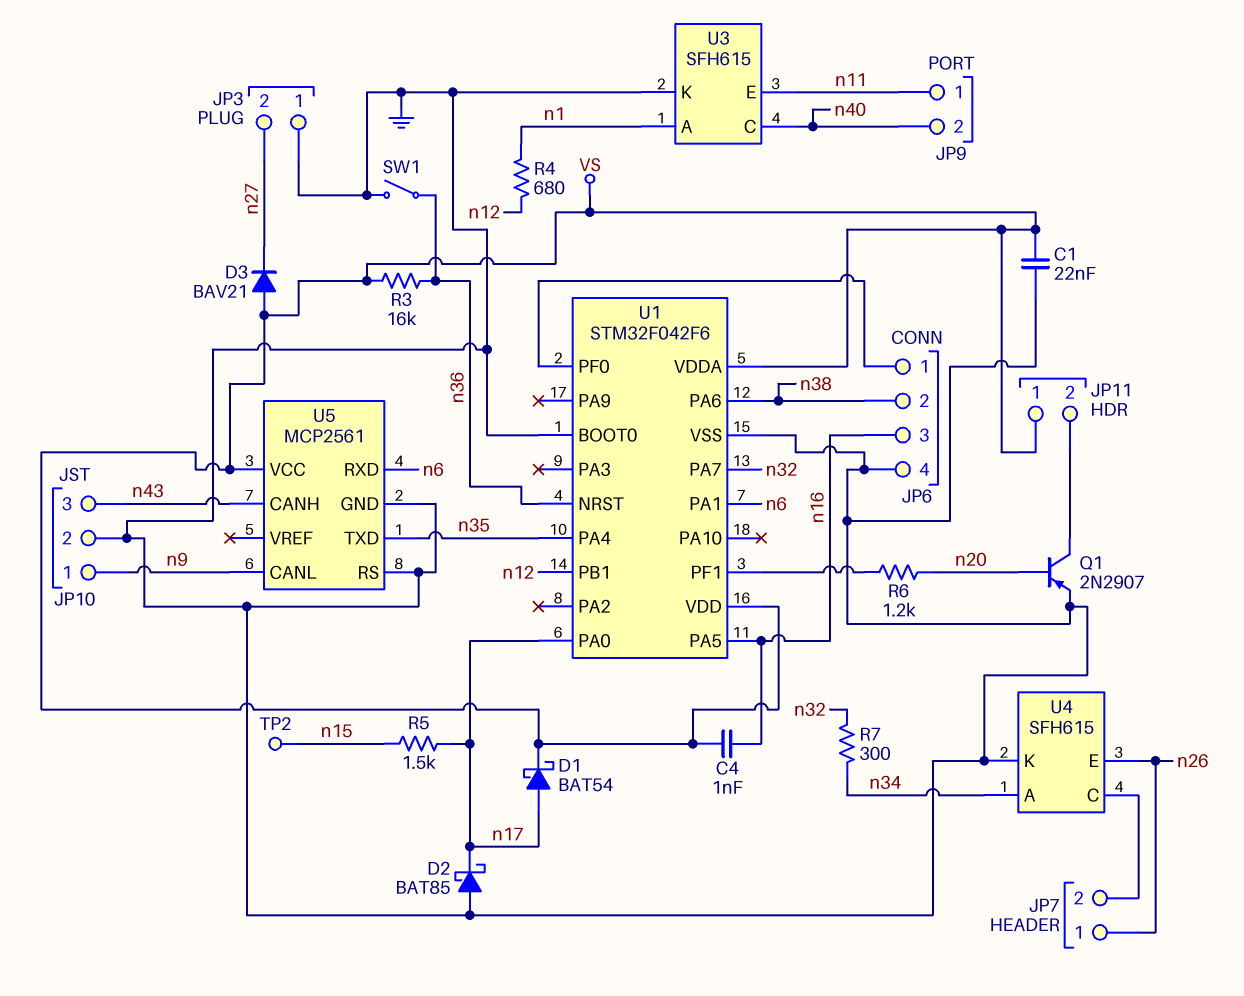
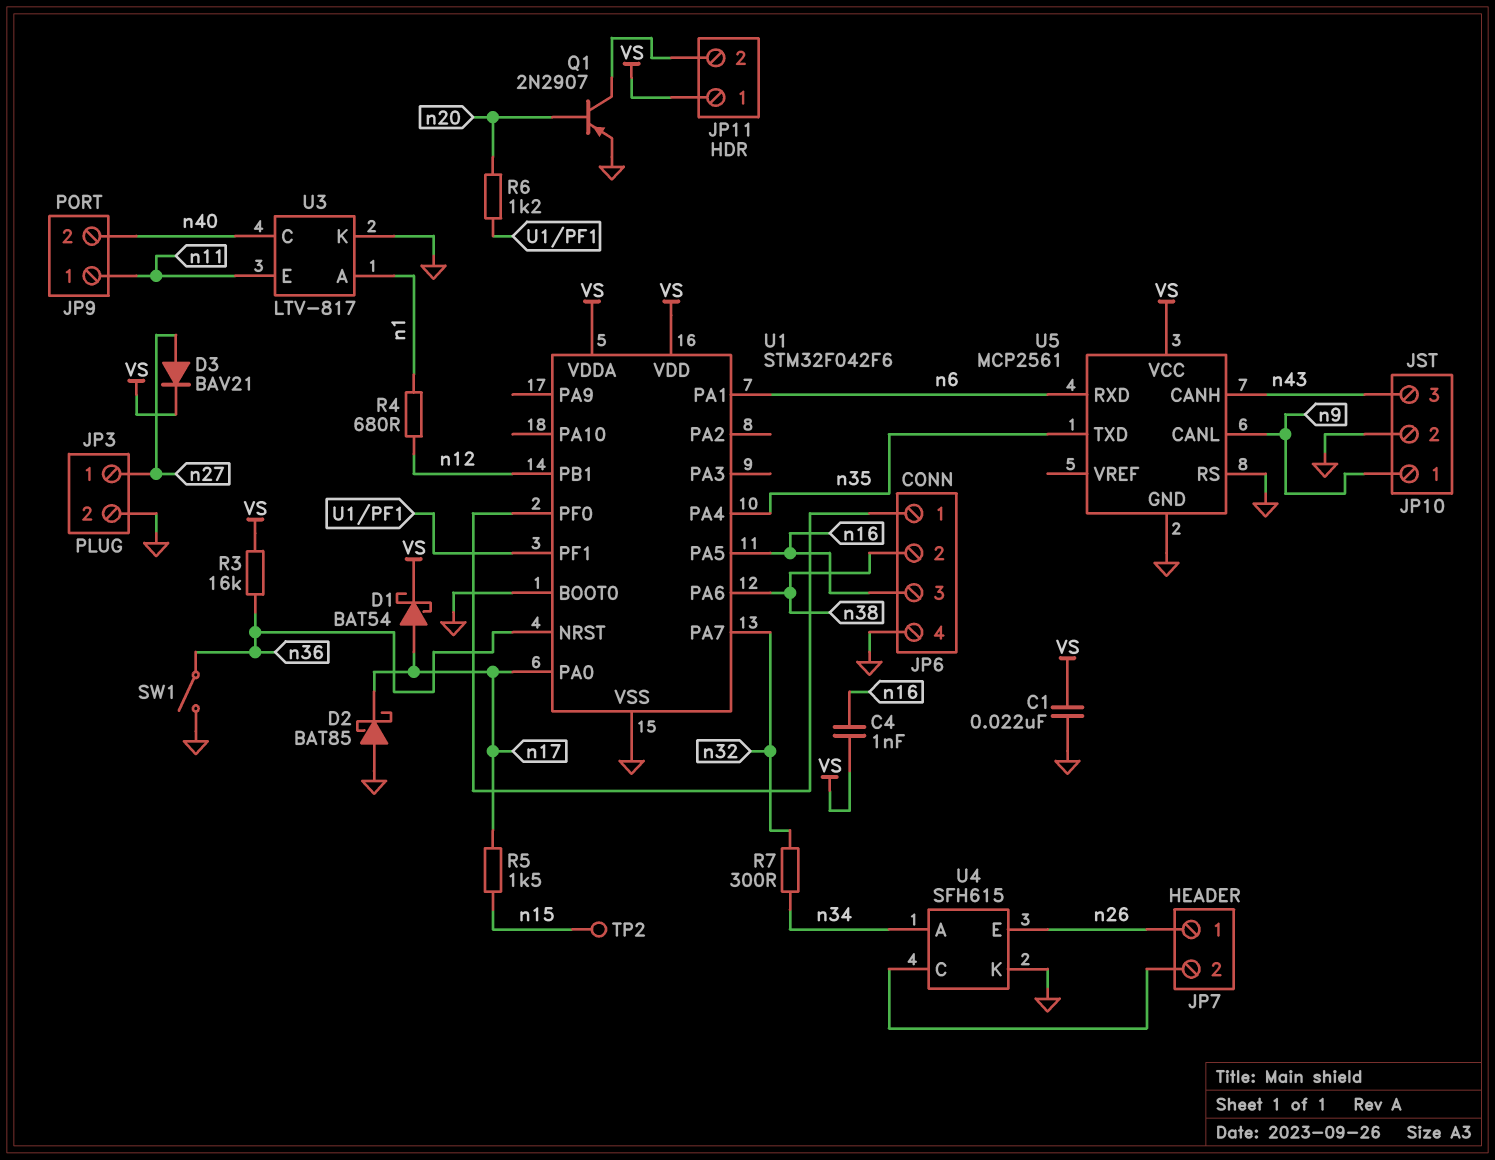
D3: diode BAV21 (A VS, K n27) -> diode BAV21 (A n27, K VS)
JP3 pin 1: GND -> n27
JP3 pin 2: n27 -> GND
U3: SFH615 -> LTV-817

